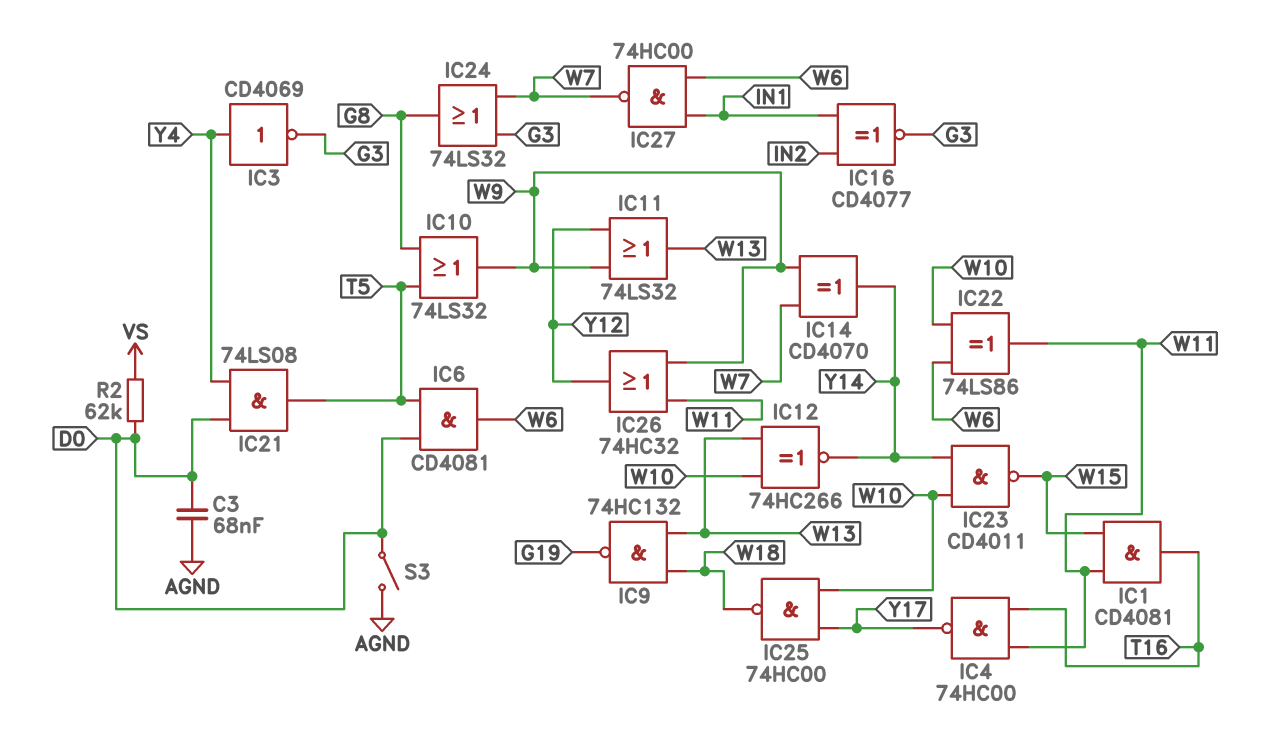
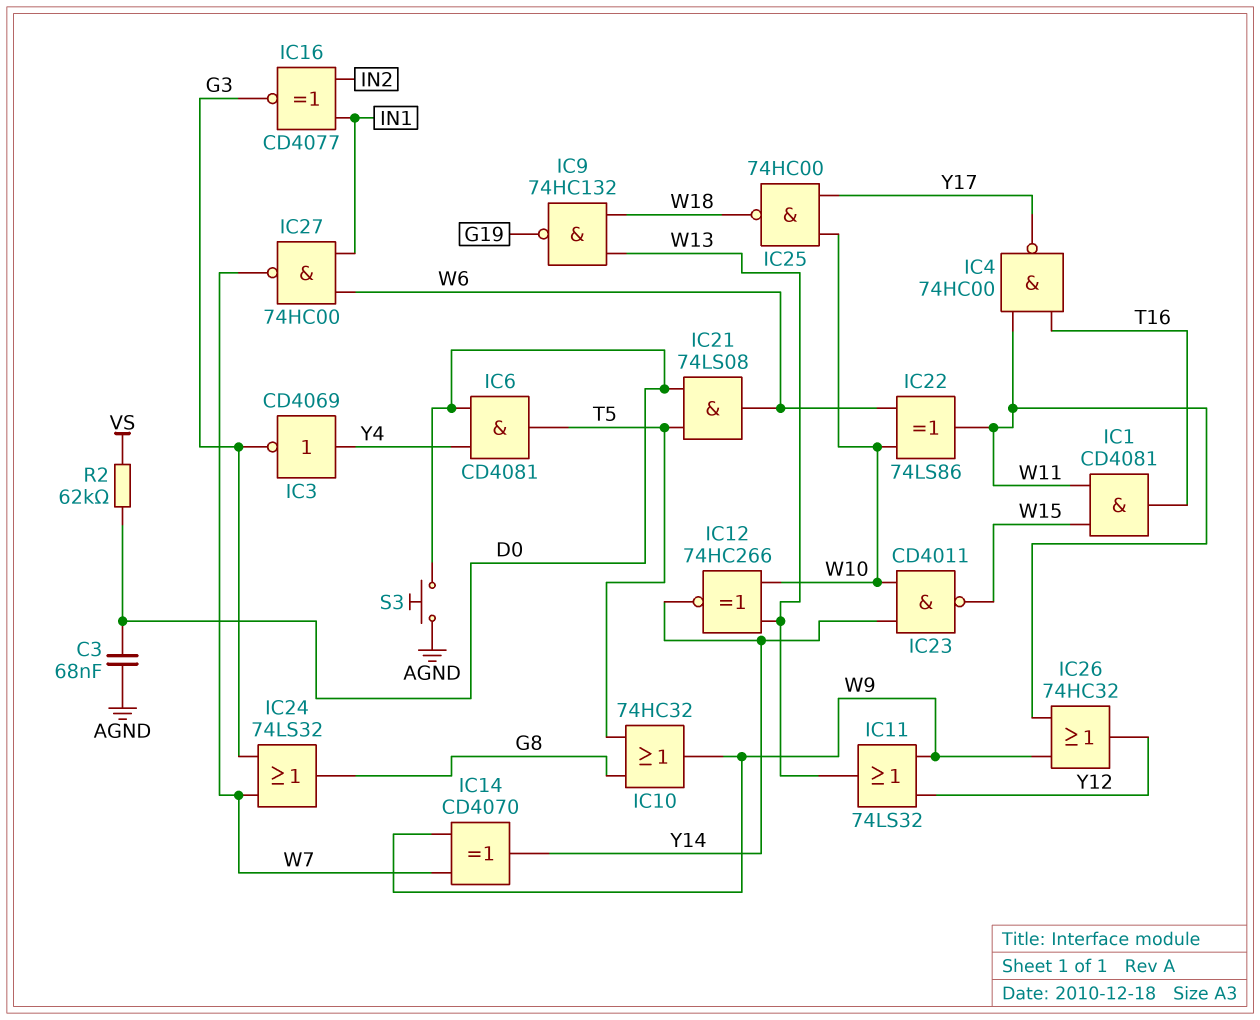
IC6: AND CD4081 (in D0, in T5, out W6) -> AND CD4081 (in D0, in Y4, out T5)
IC10: OR 74LS32 (in G8, in T5, out W9) -> OR 74HC32 (in G8, in T5, out W9)
IC21: AND 74LS08 (in D0, in Y4, out T5) -> AND 74LS08 (in D0, in T5, out W6)
S3: switch (AGND, D0) -> button (AGND, D0)

